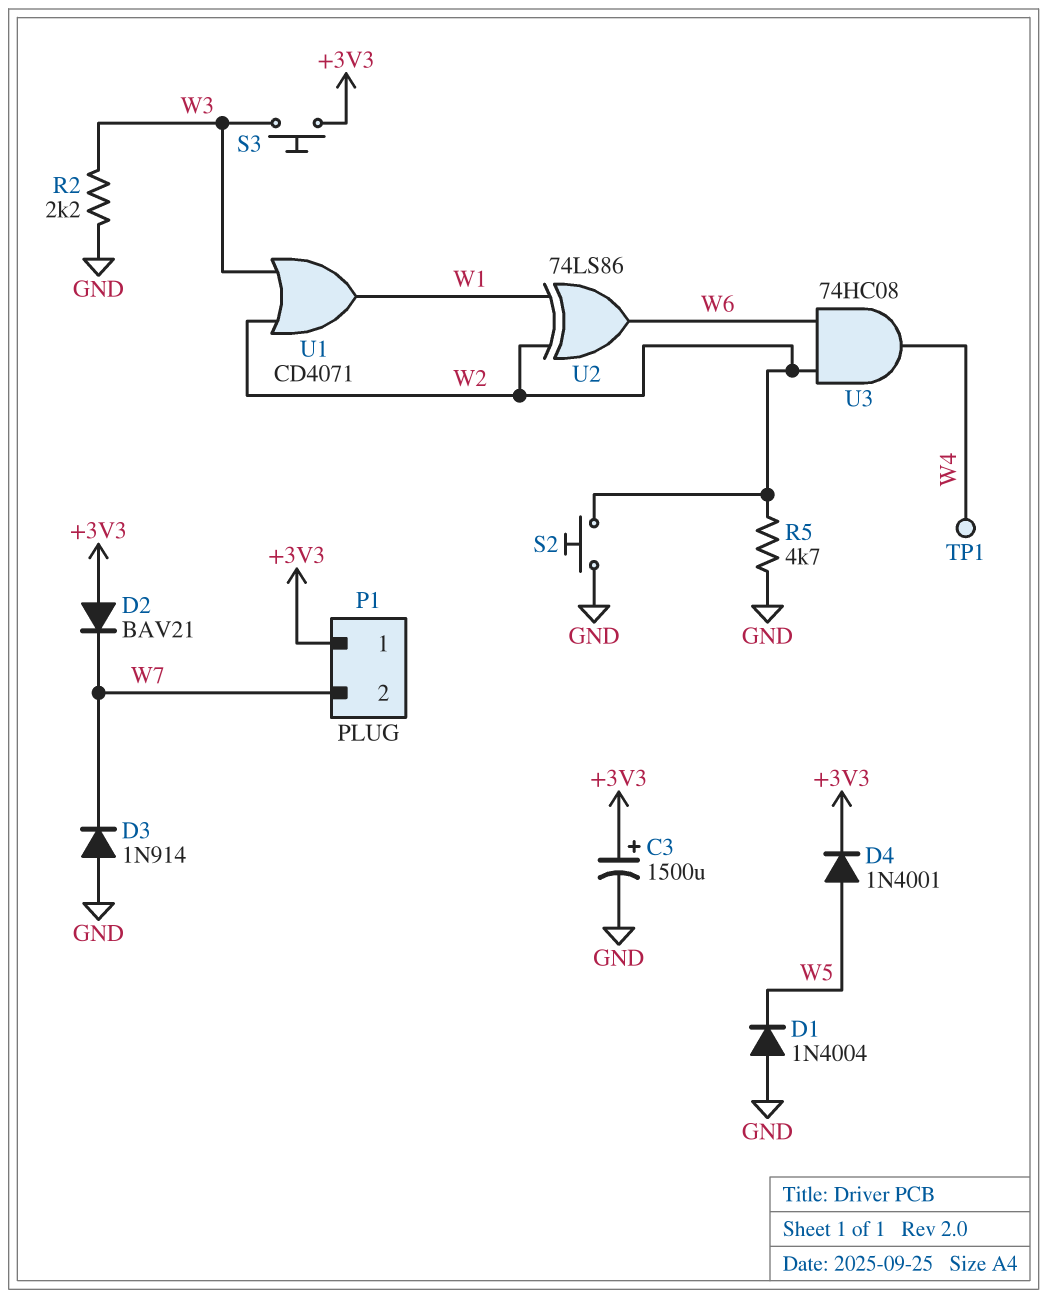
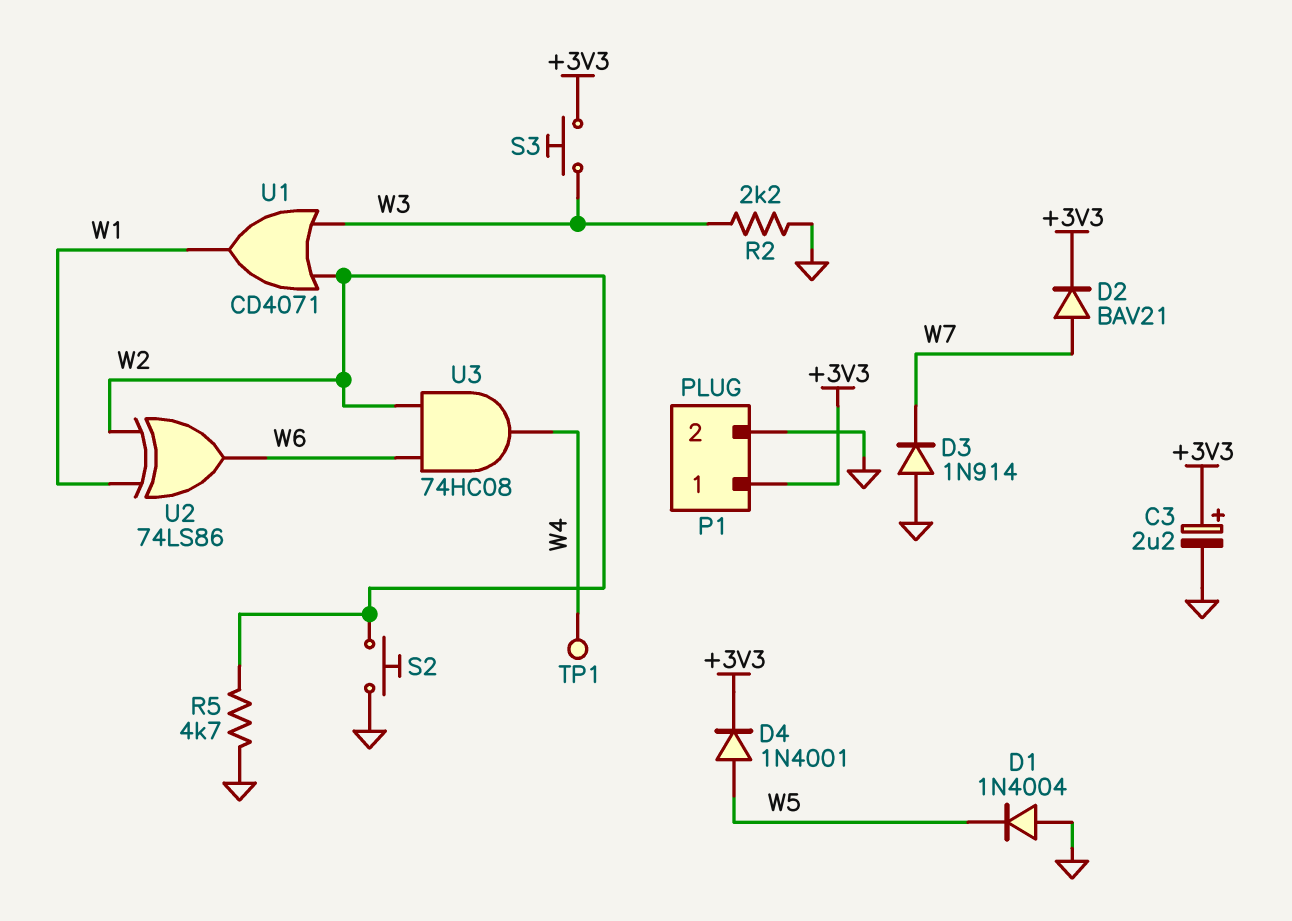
C3: 1500uF (plus +3V3, minus GND) -> 2.2uF (plus +3V3, minus GND)
D2: diode BAV21 (A +3V3, K W7) -> diode BAV21 (A W7, K +3V3)
P1 pin 2: W7 -> GND

